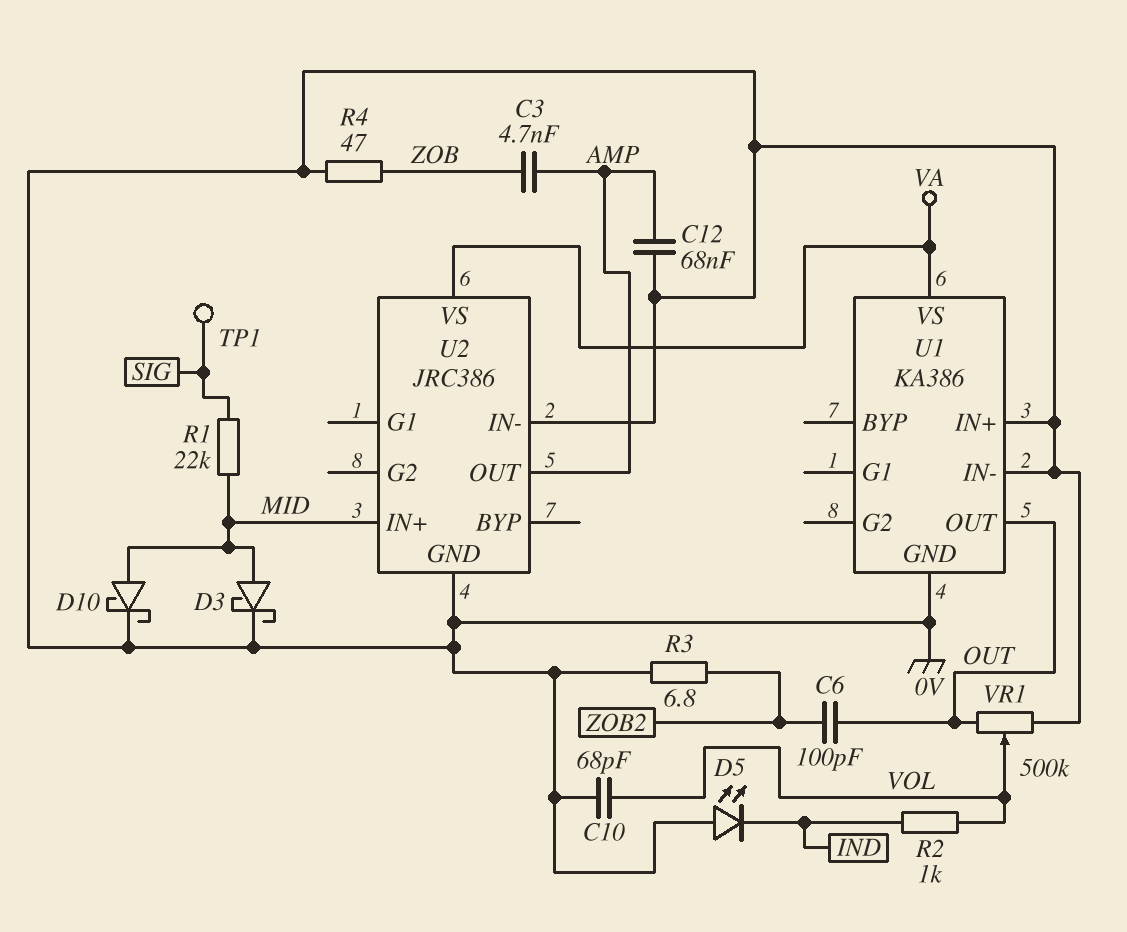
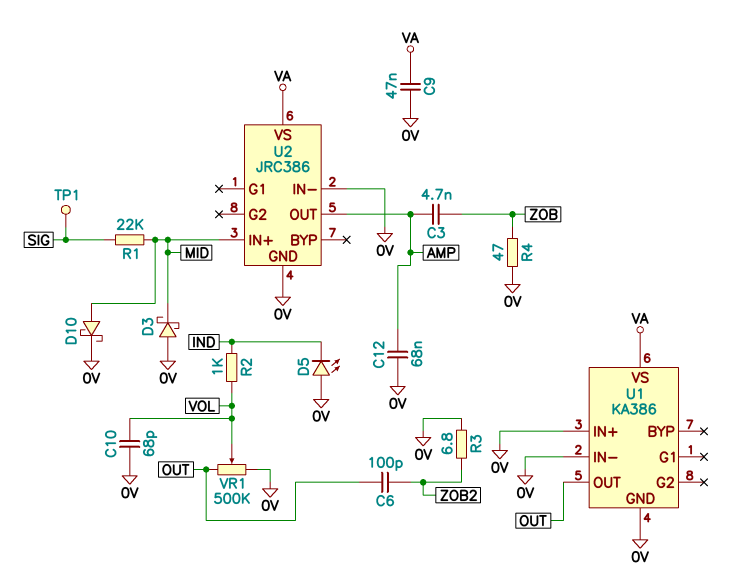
C9: none -> 47nF (0V, VA)
D3: schottky (A MID, K 0V) -> schottky (A 0V, K MID)

